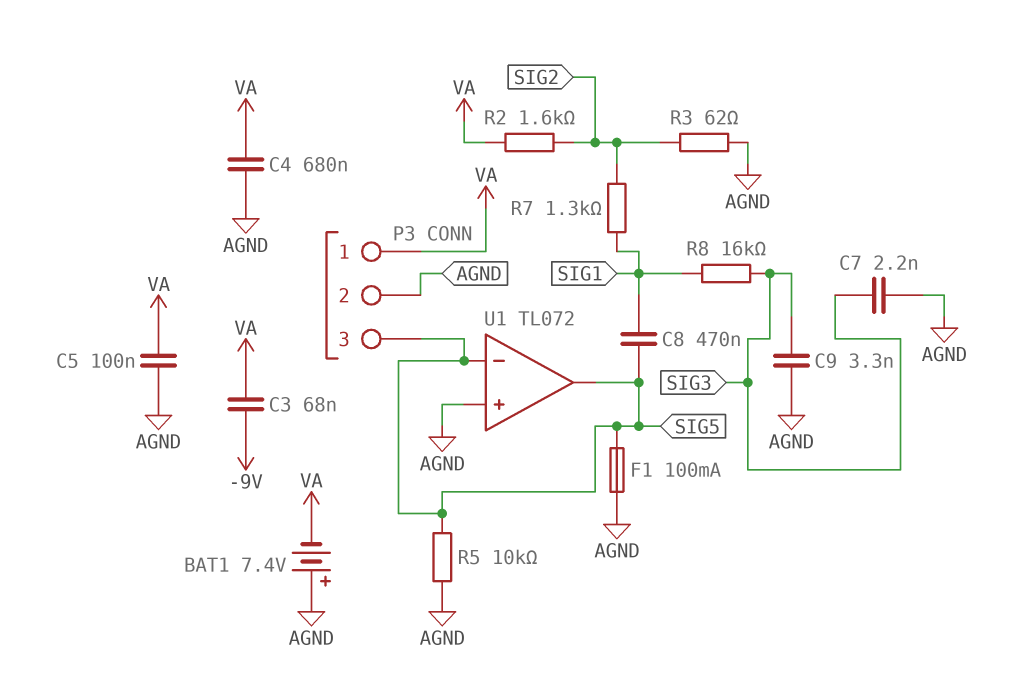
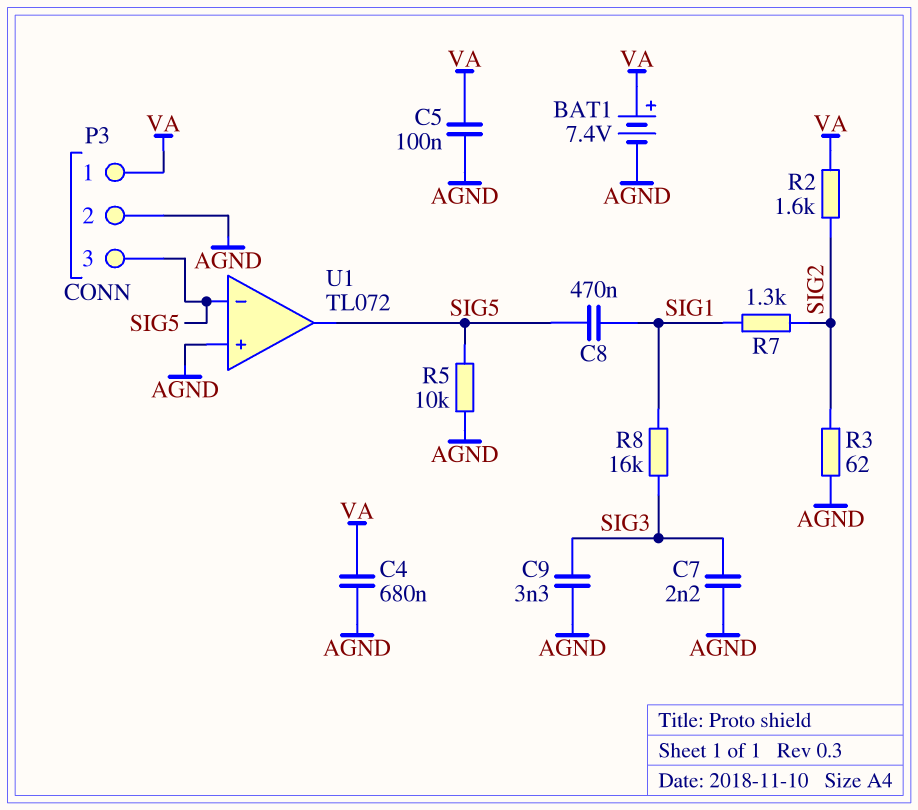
BAT1: 7.4V (plus AGND, minus VA) -> 7.4V (plus VA, minus AGND)
C3: 68nF (-9V, VA) -> none
F1: 100mA (AGND, SIG5) -> none

